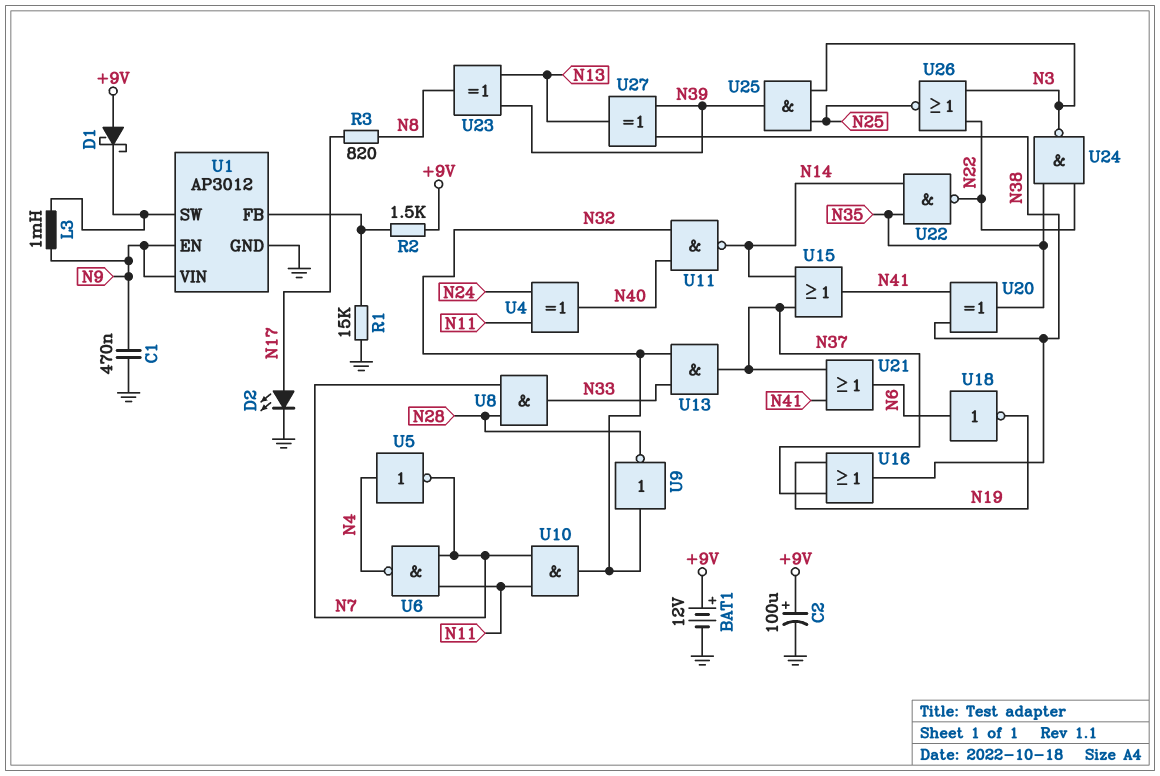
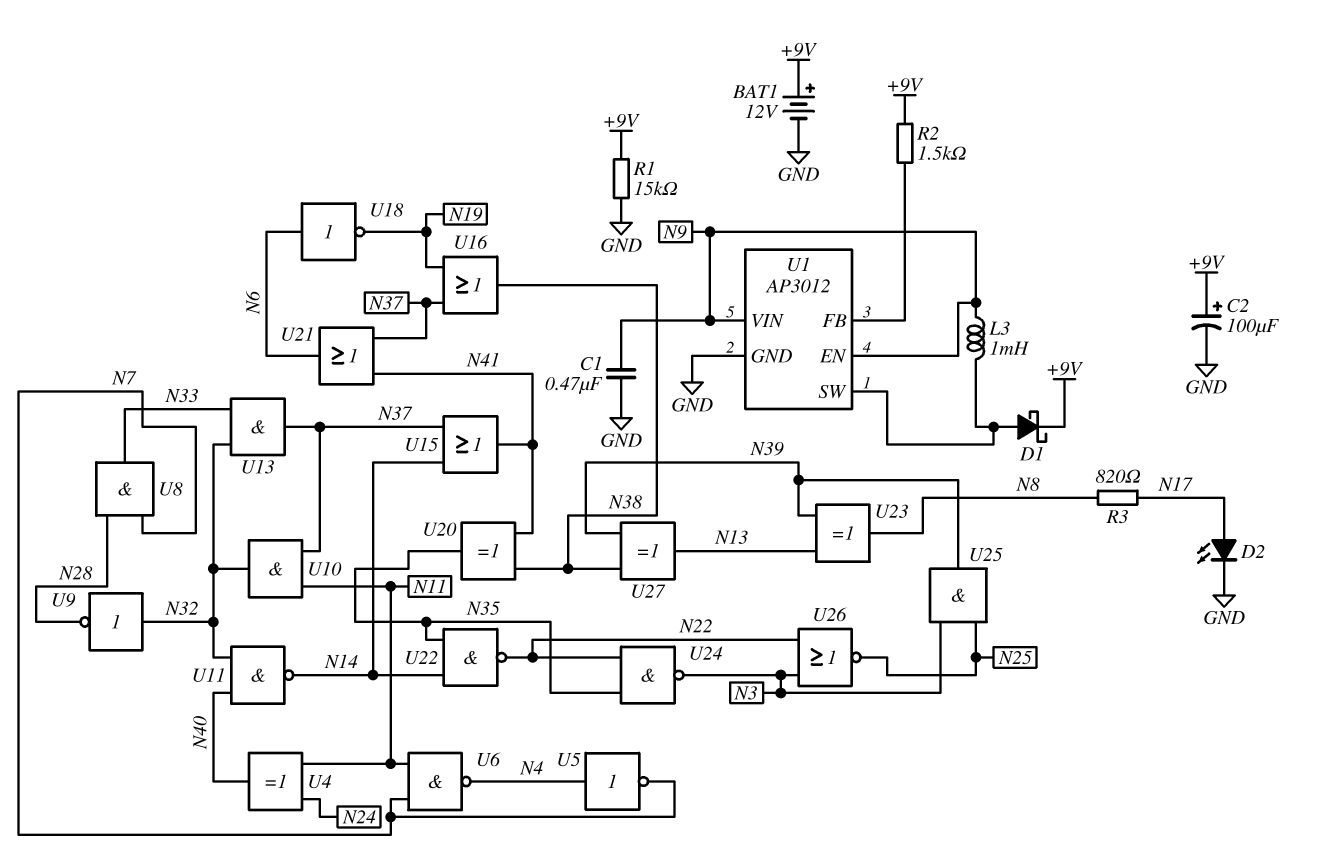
D1: schottky (A +9V, K U1/SW) -> schottky (A U1/SW, K +9V)
R1: 15k (GND, U1/FB) -> 15k (+9V, GND)
U10: AND (in N7, in N11, out N32) -> AND (in N11, in N37, out N32)

